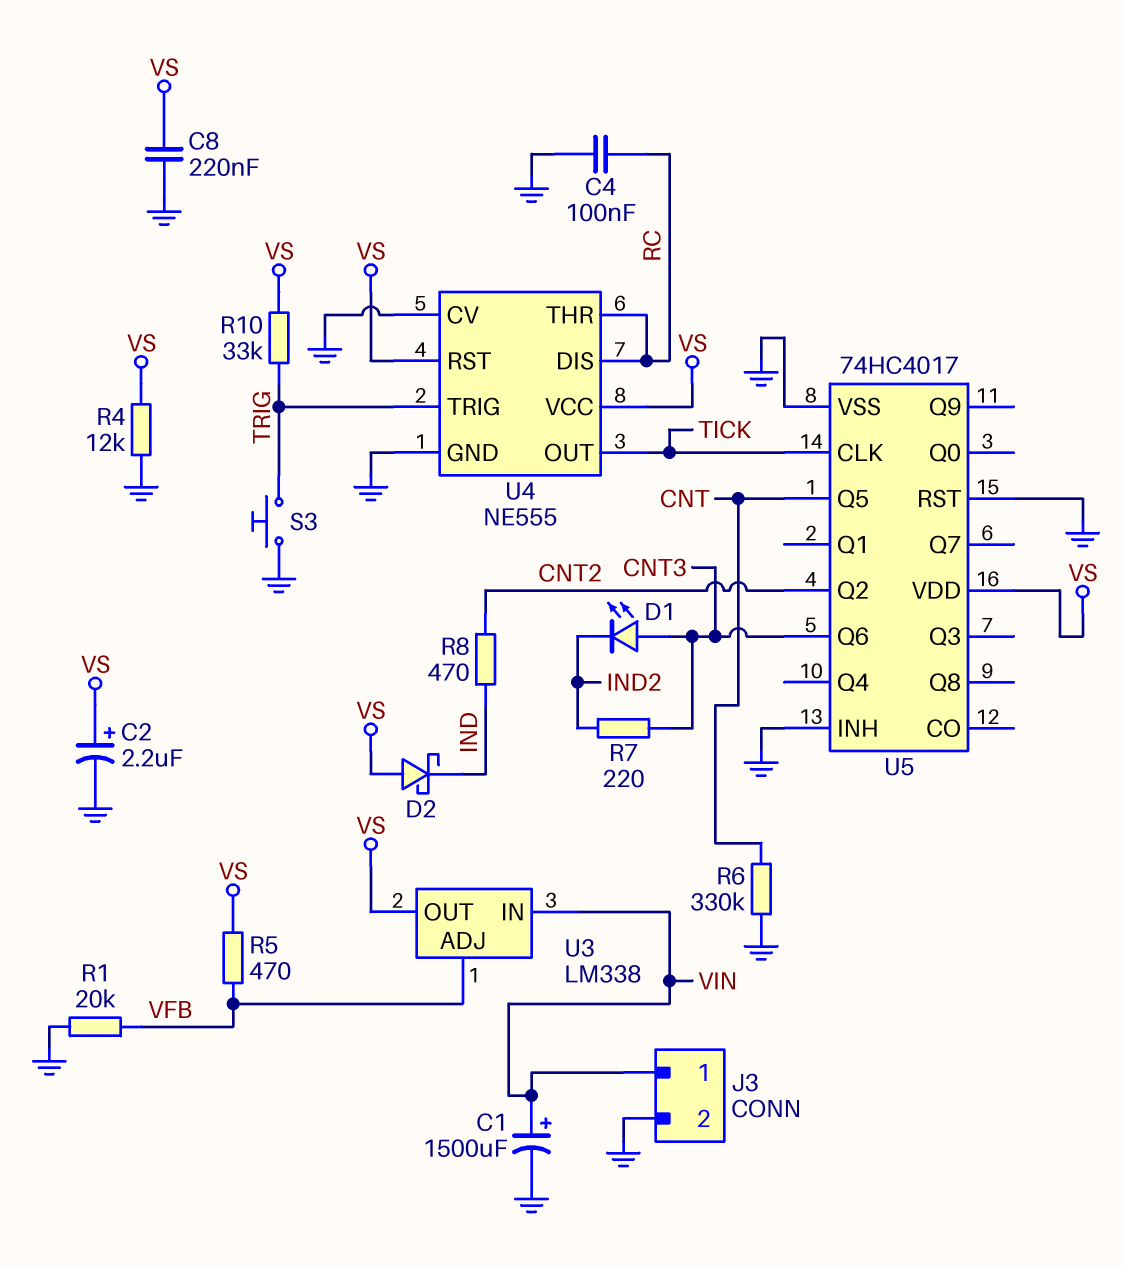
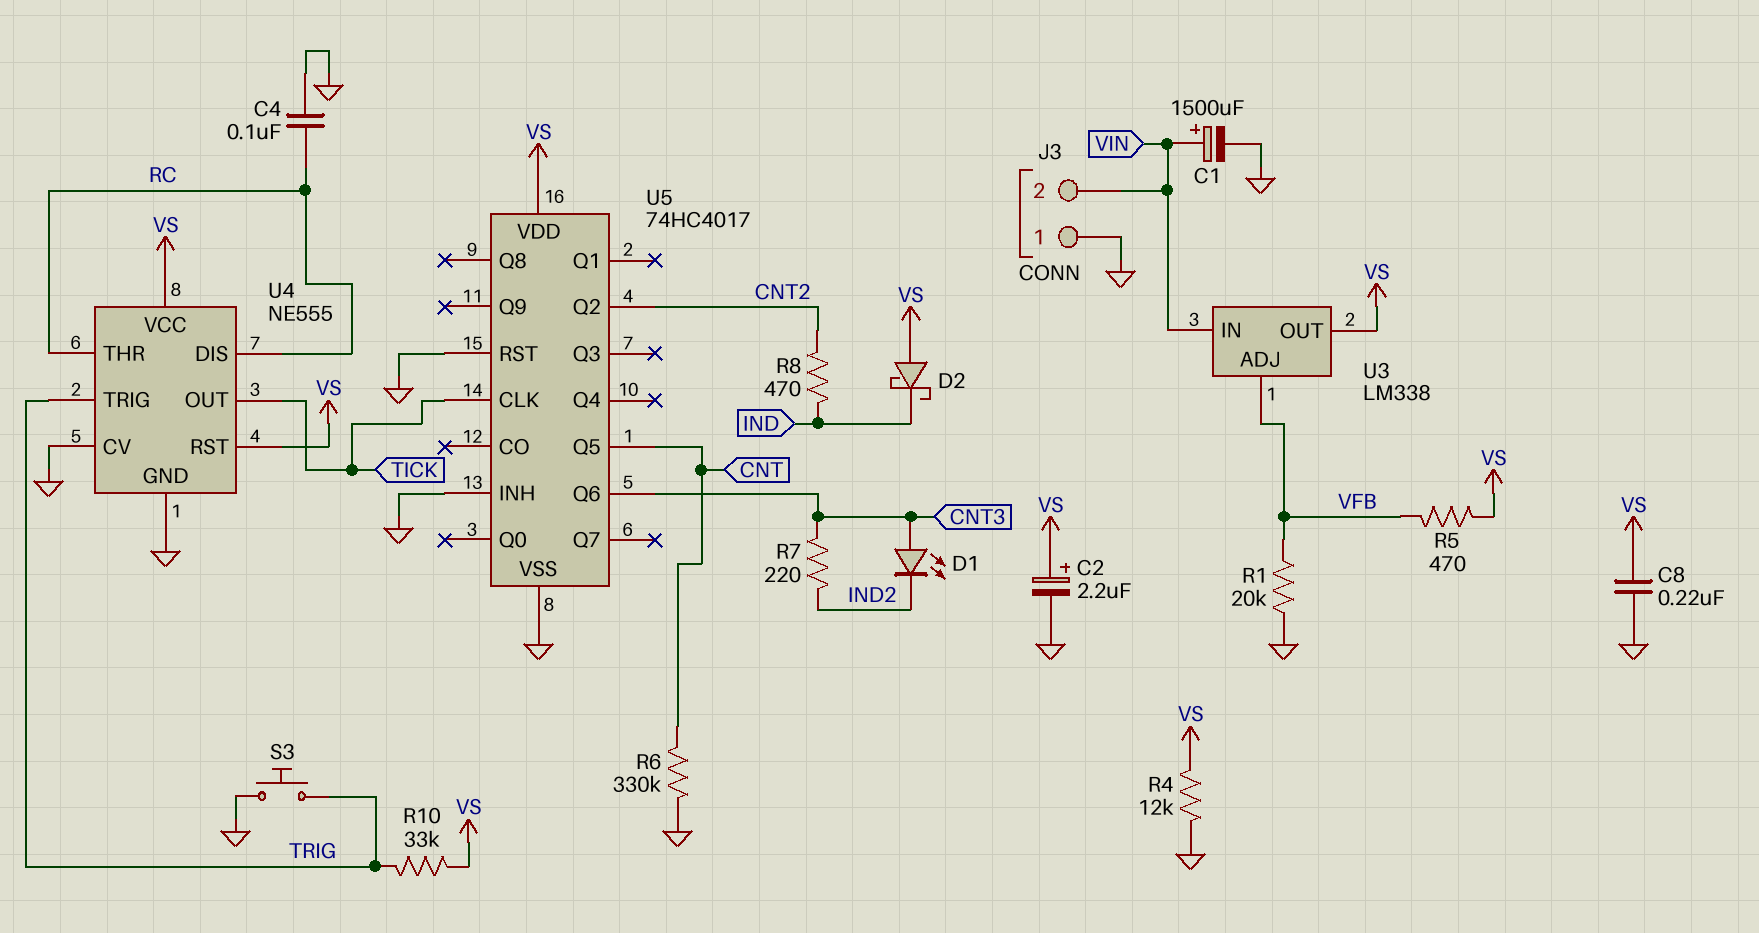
J3 pin 1: VIN -> GND
J3 pin 2: GND -> VIN

